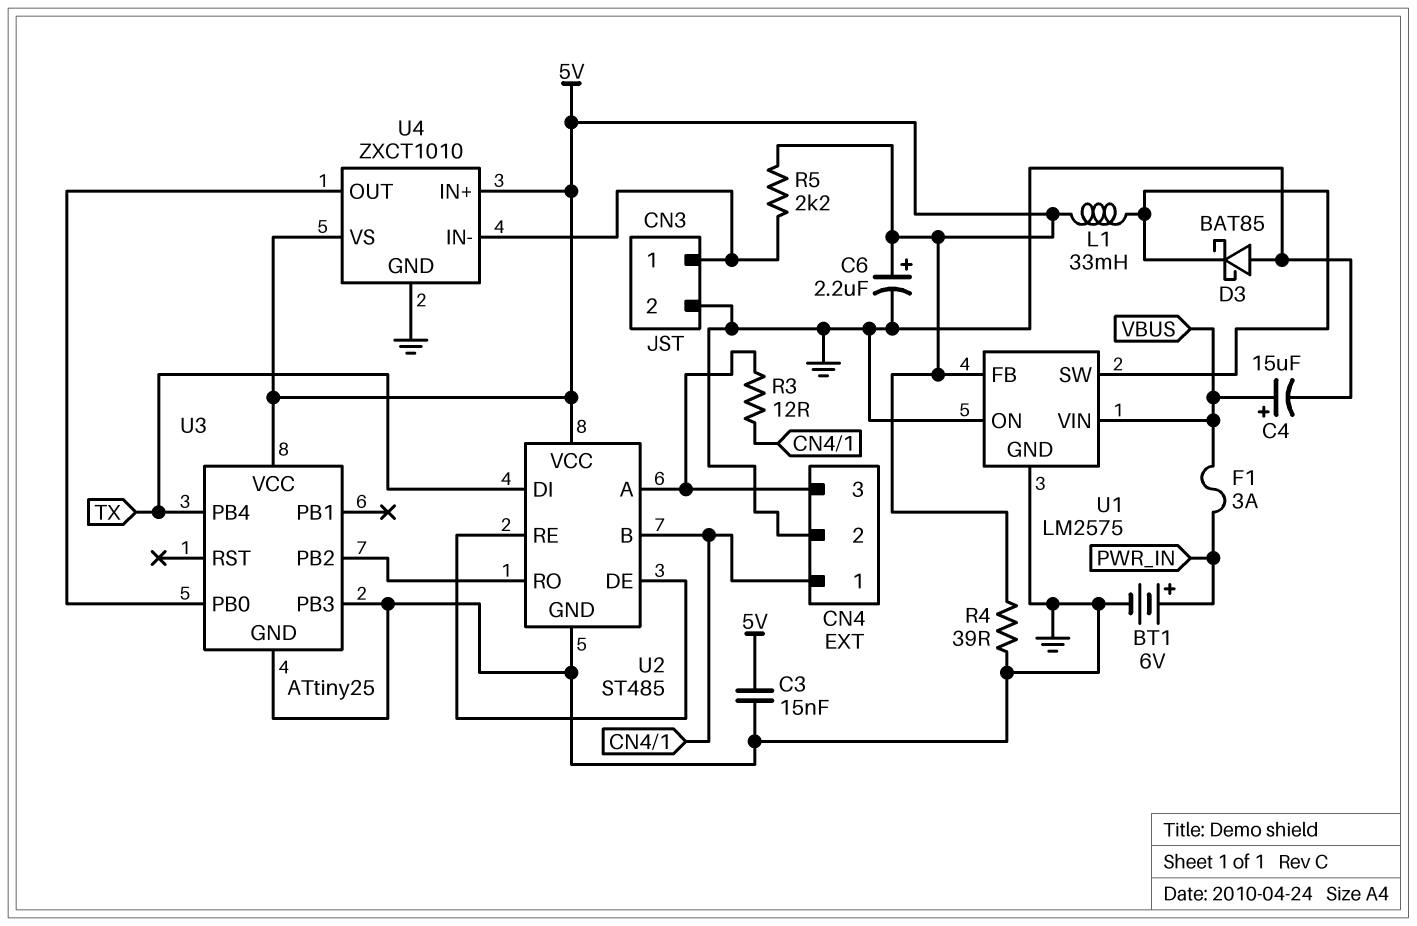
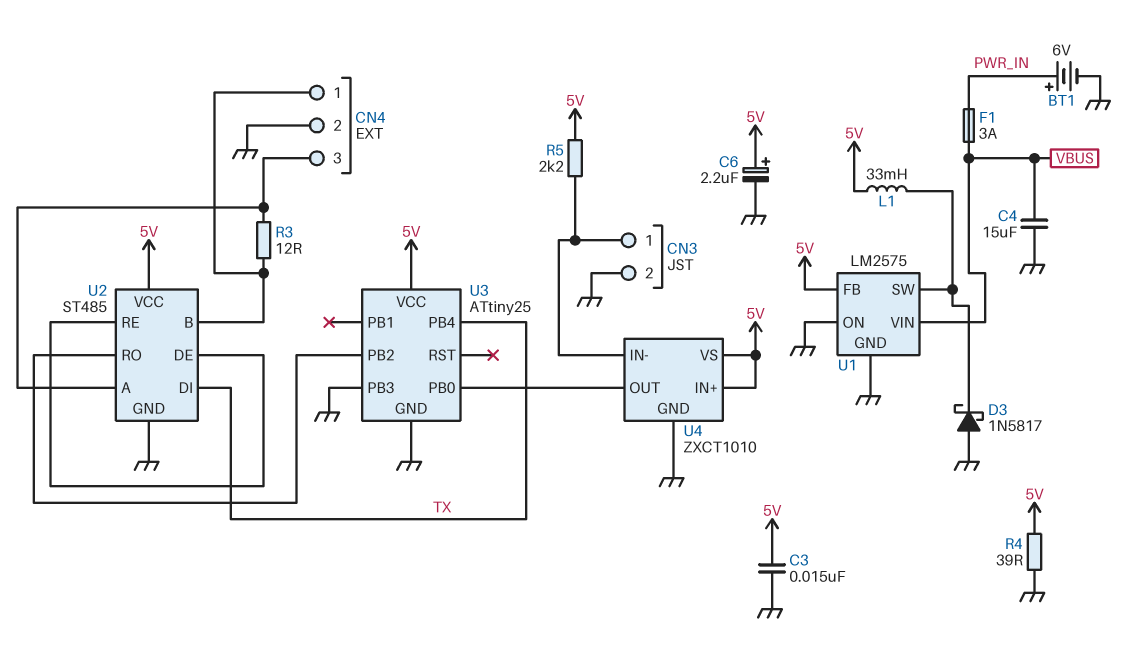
C4: 15uF (plus VBUS, minus GND) -> 15uF (GND, VBUS)
D3: schottky BAT85 (A GND, K U1/SW) -> schottky 1N5817 (A GND, K U1/SW)

